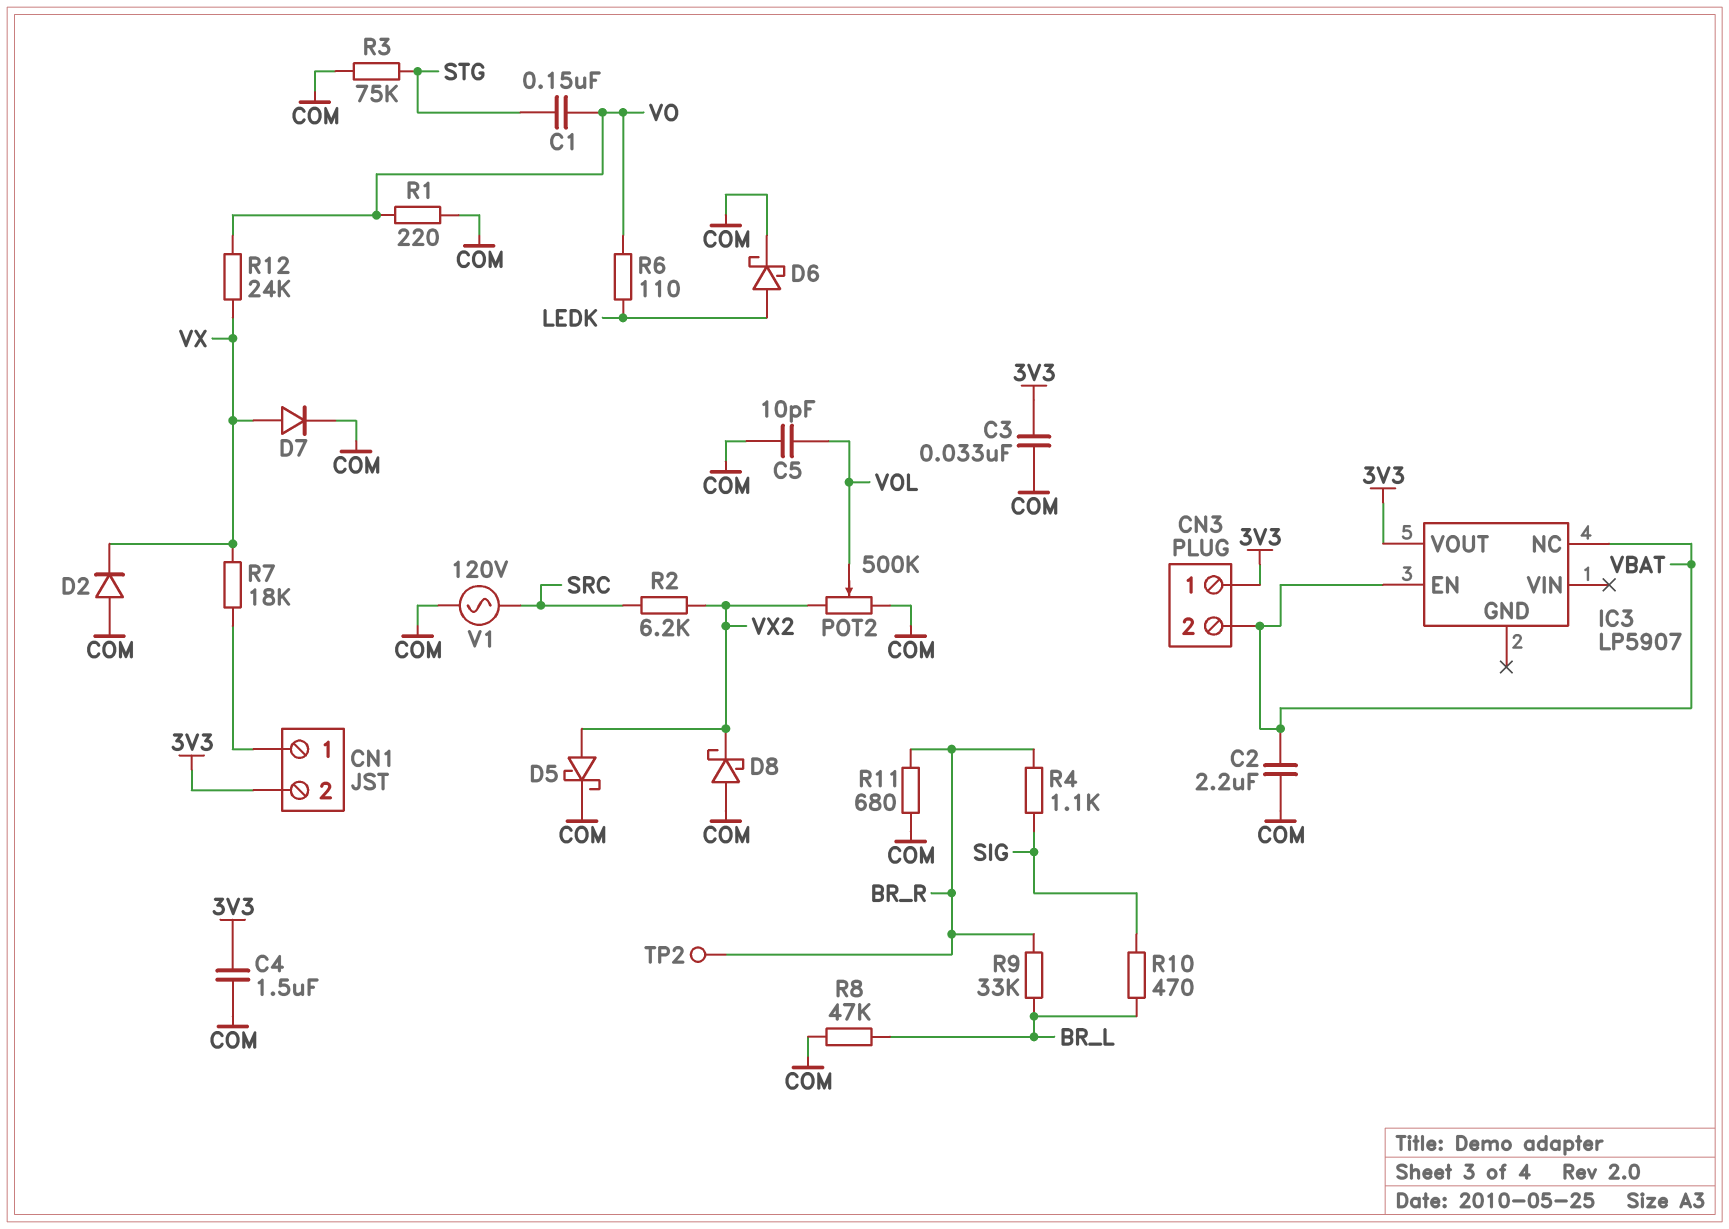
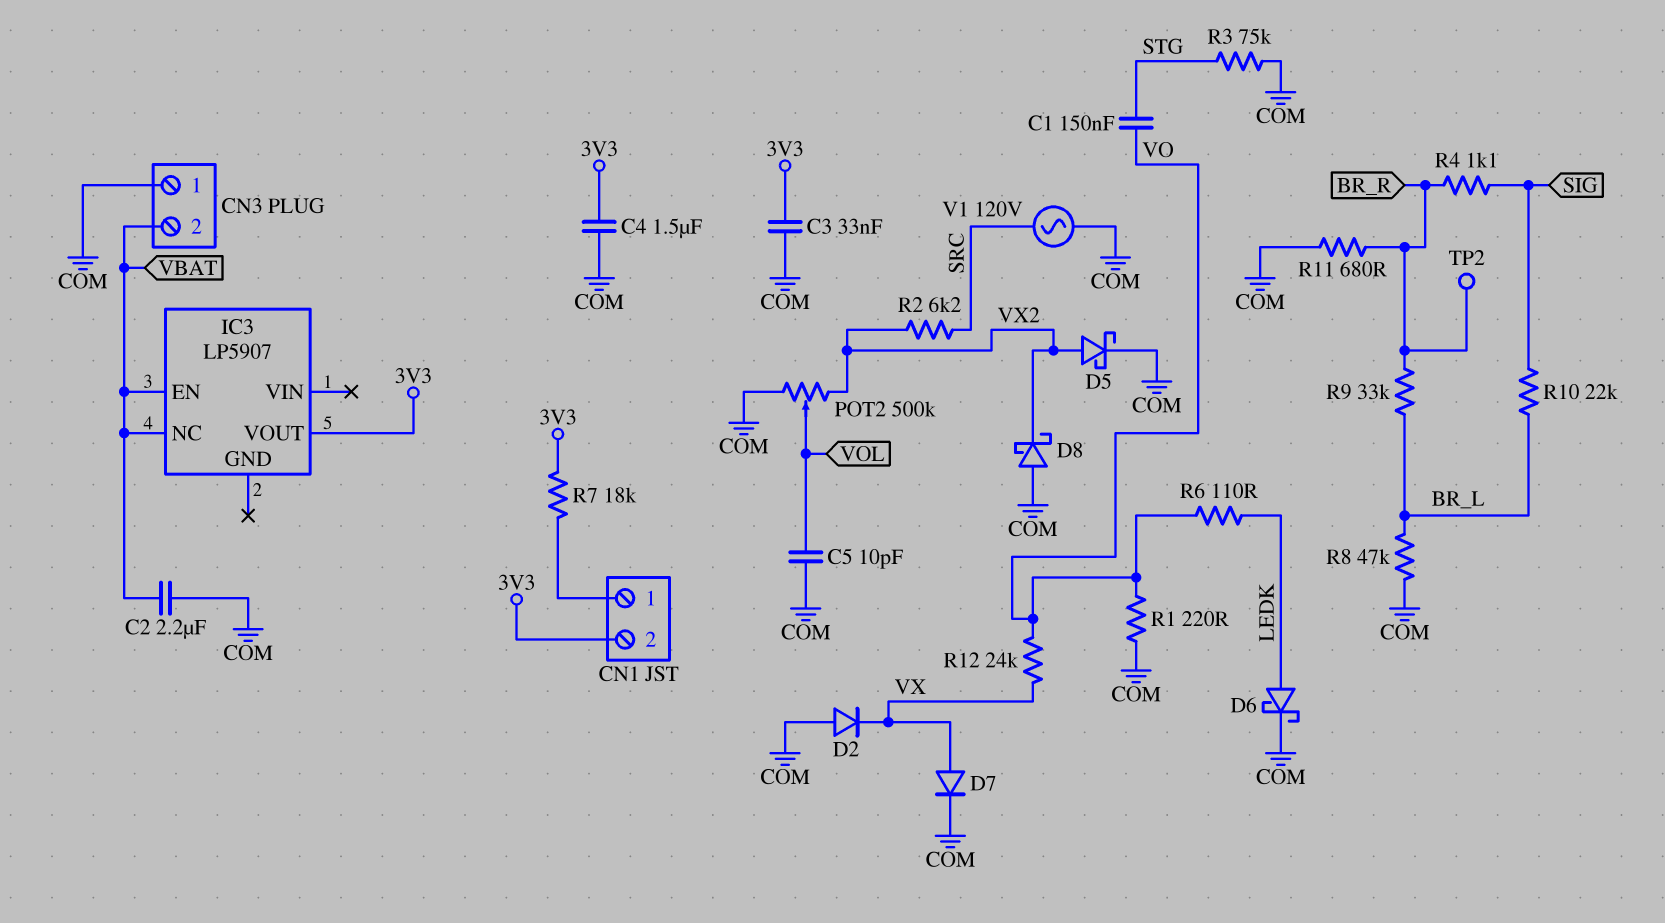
CN3 pin 1: 3V3 -> COM
R7: 18k (CN1/1, VX) -> 18k (3V3, CN1/1)
R10: 470 (BR_L, SIG) -> 22k (BR_L, SIG)

